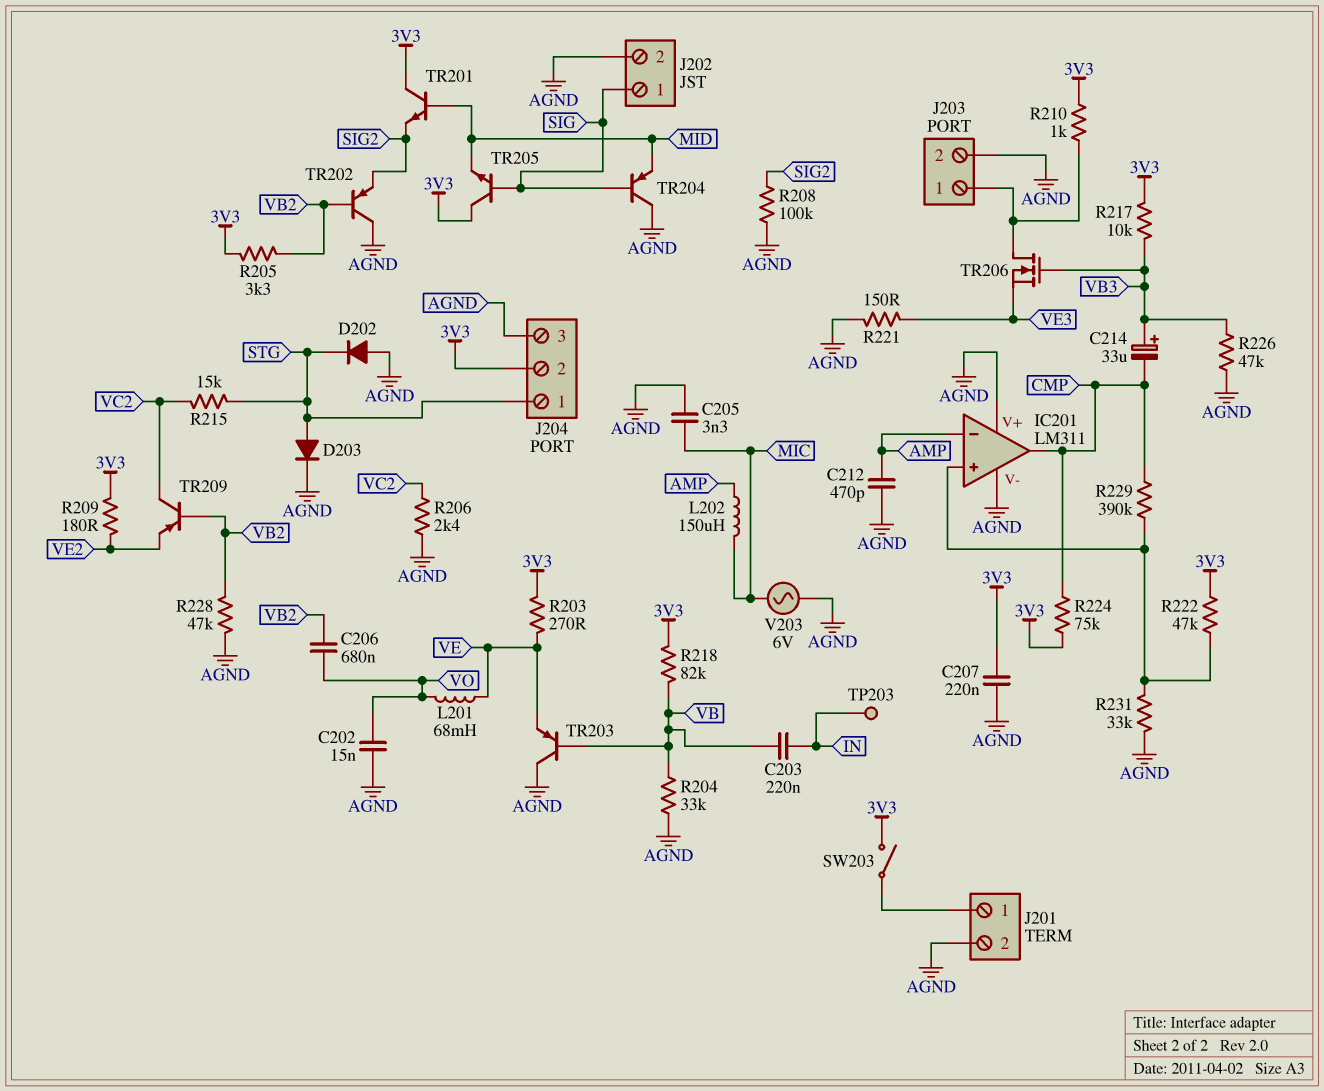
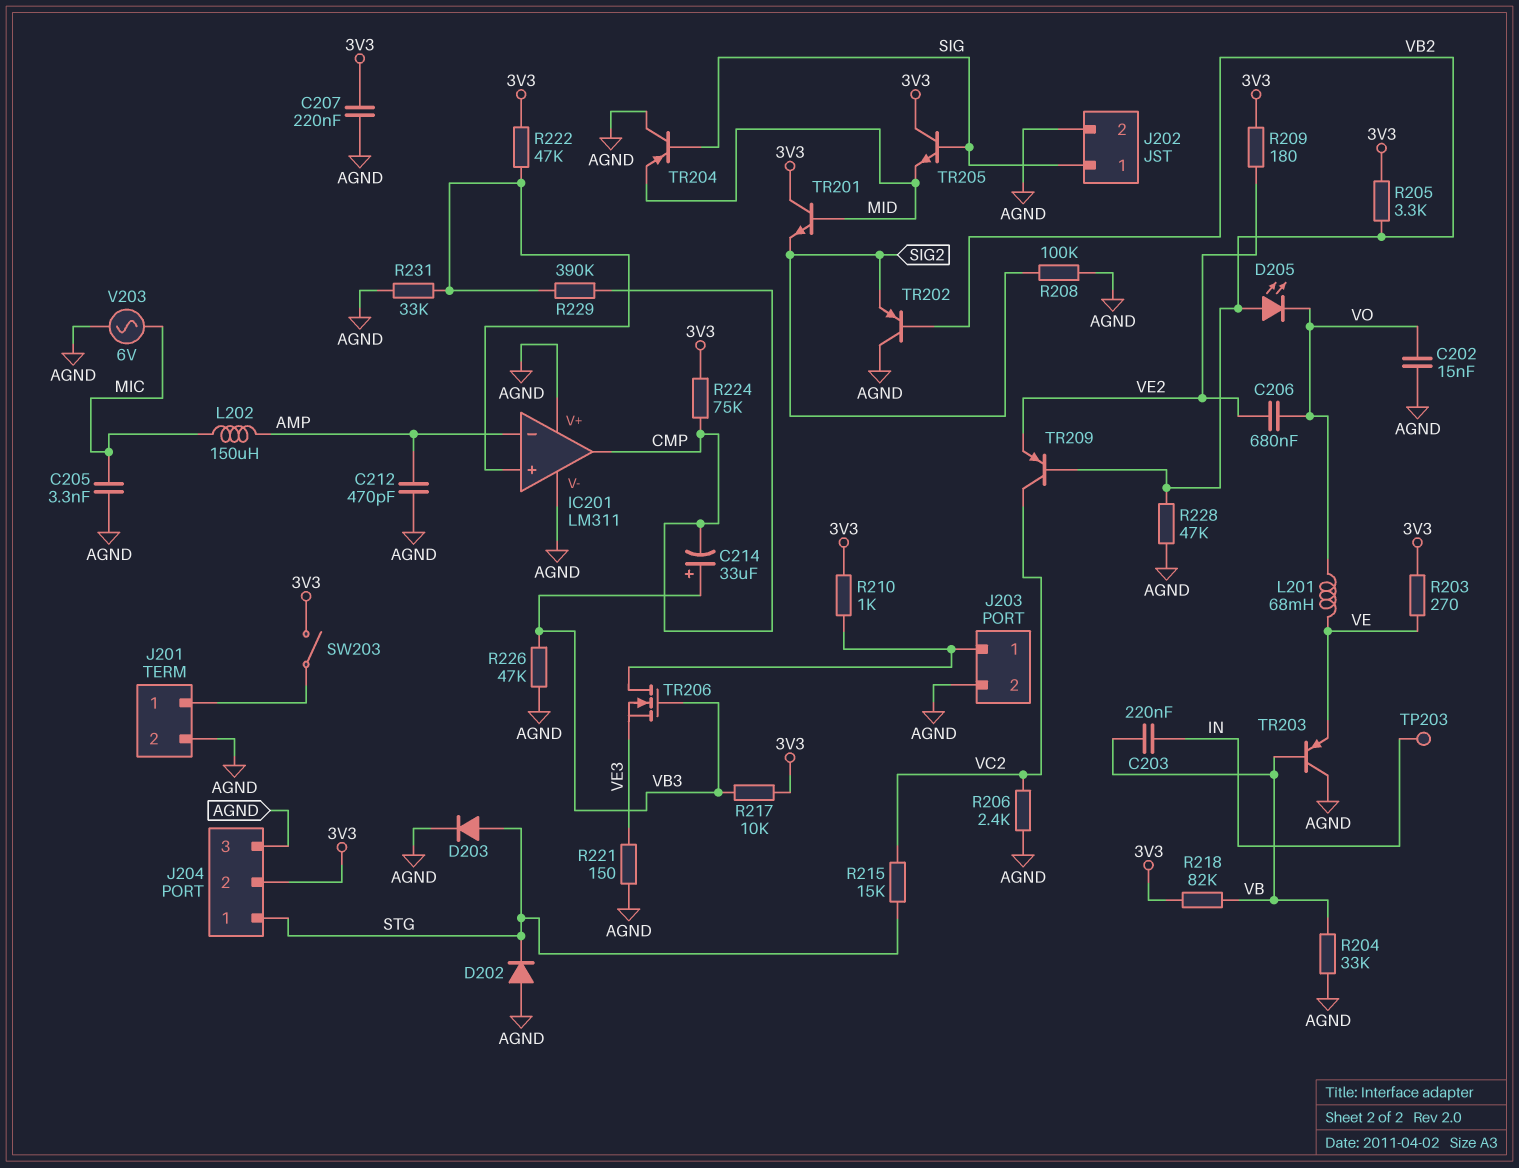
C206: 680nF (VB2, VO) -> 680nF (VE2, VO)
D205: none -> LED (A VB2, K VO)

